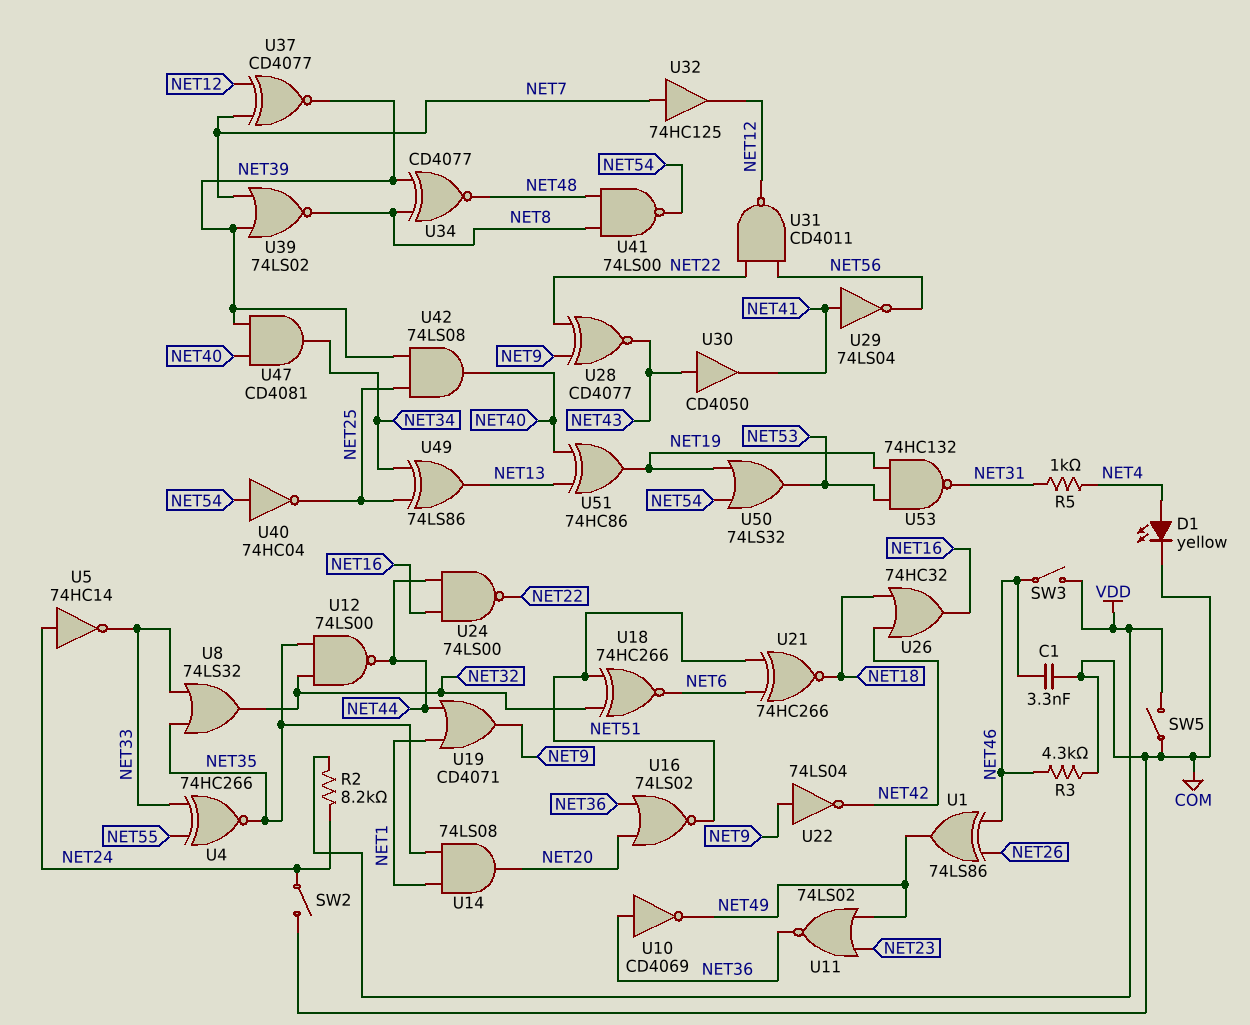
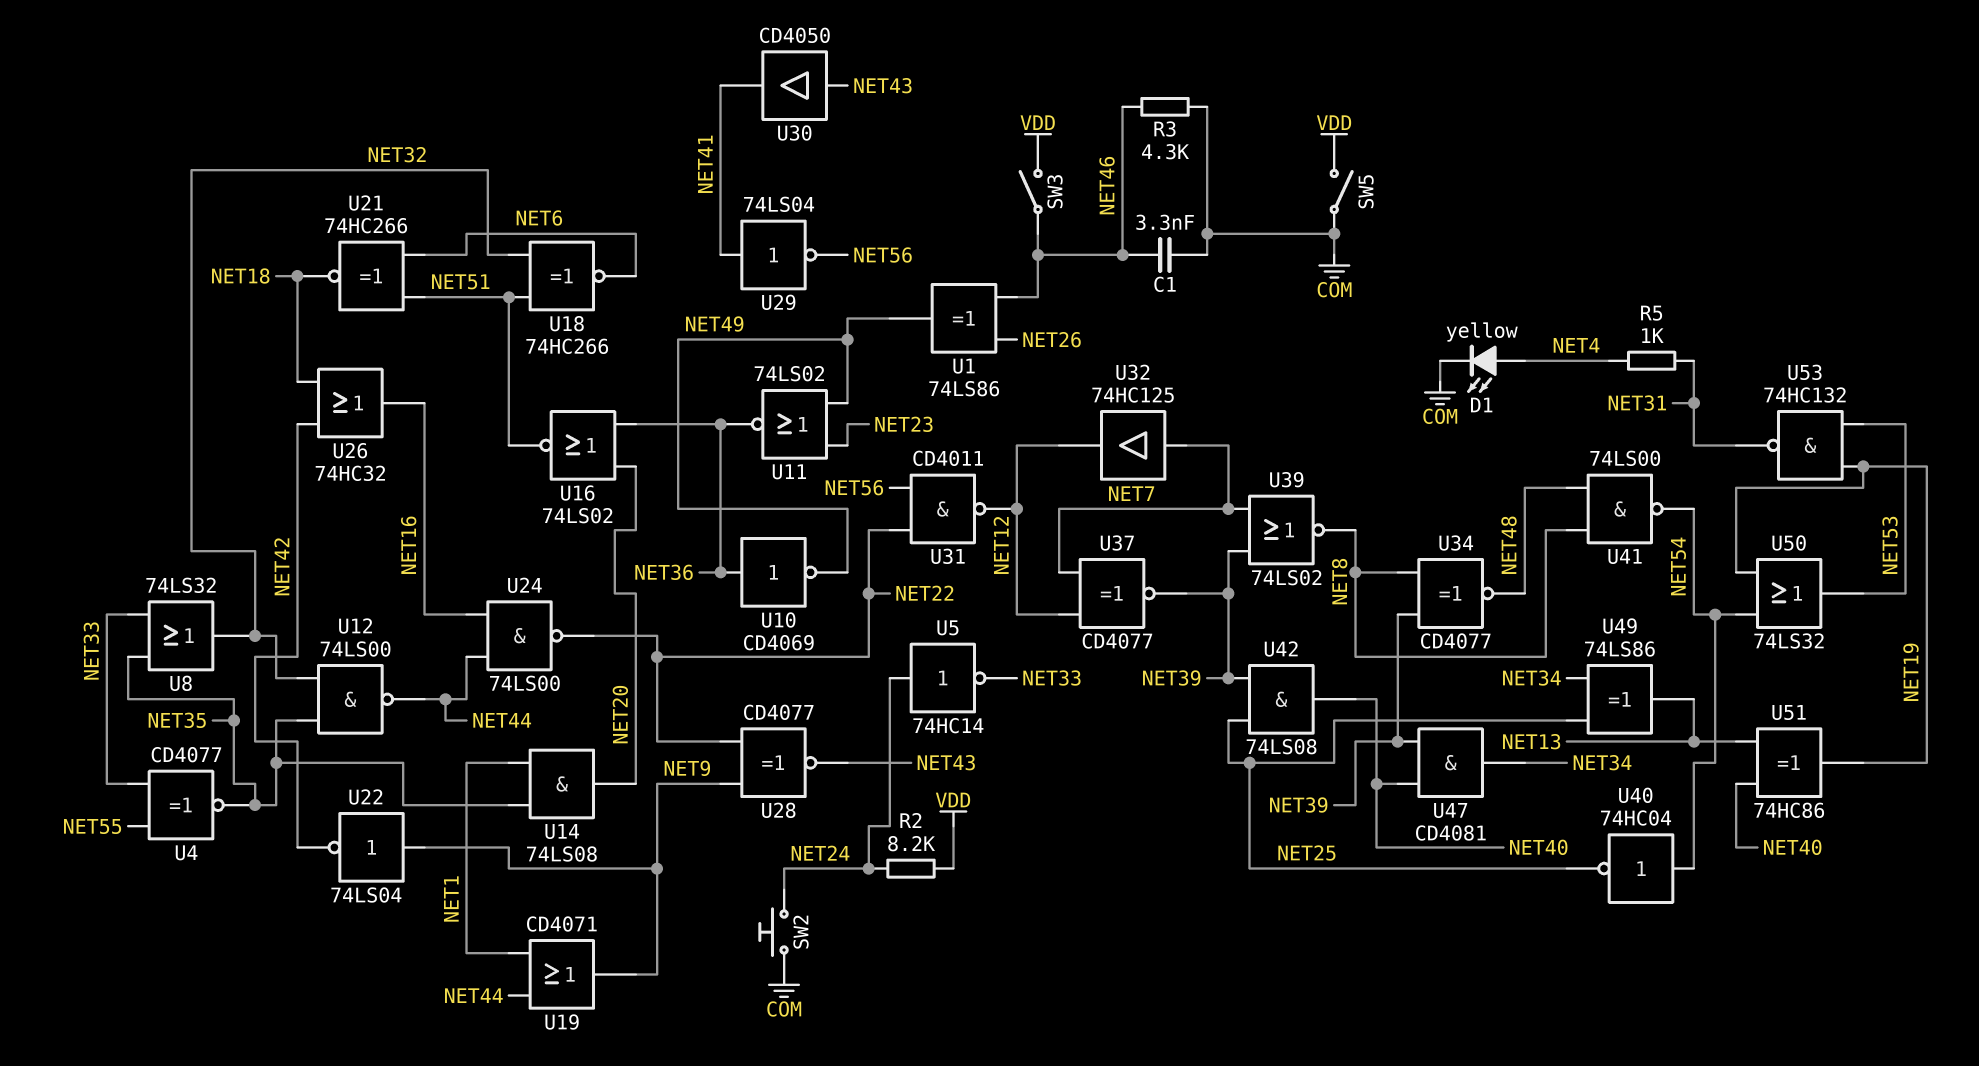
SW2: switch (COM, NET24) -> button (COM, NET24)
U4: XNOR 74HC266 (in NET33, in NET55, out NET35) -> XNOR CD4077 (in NET33, in NET55, out NET35)

